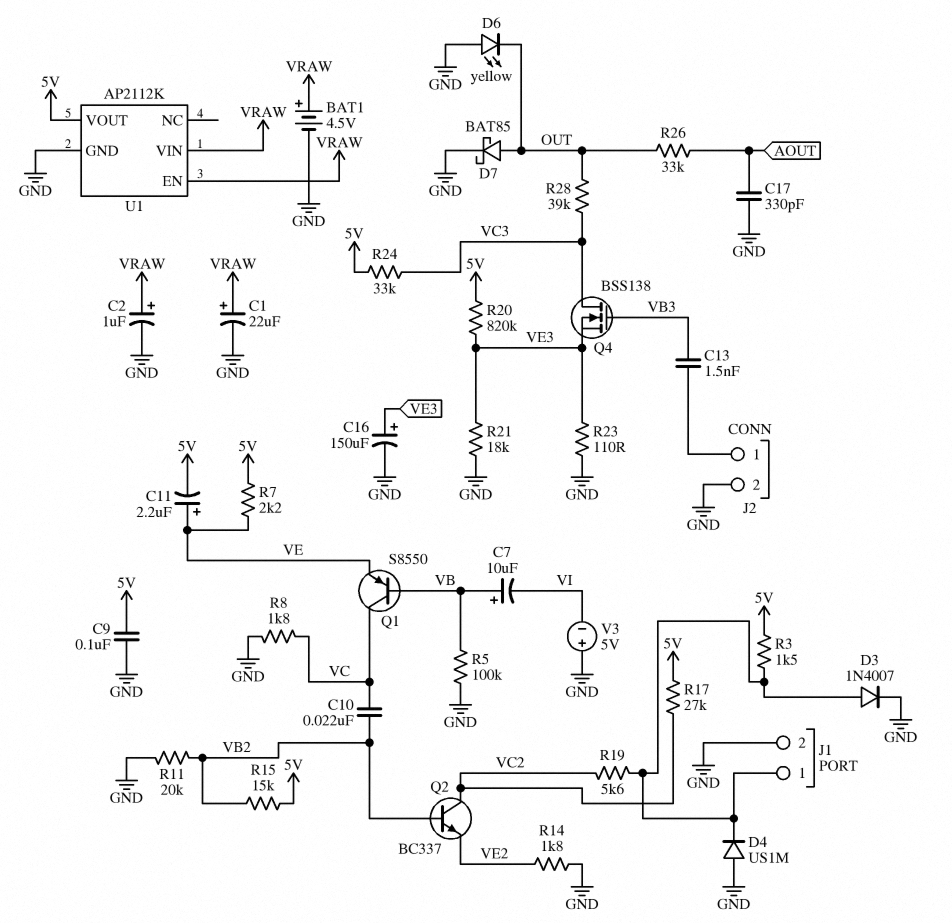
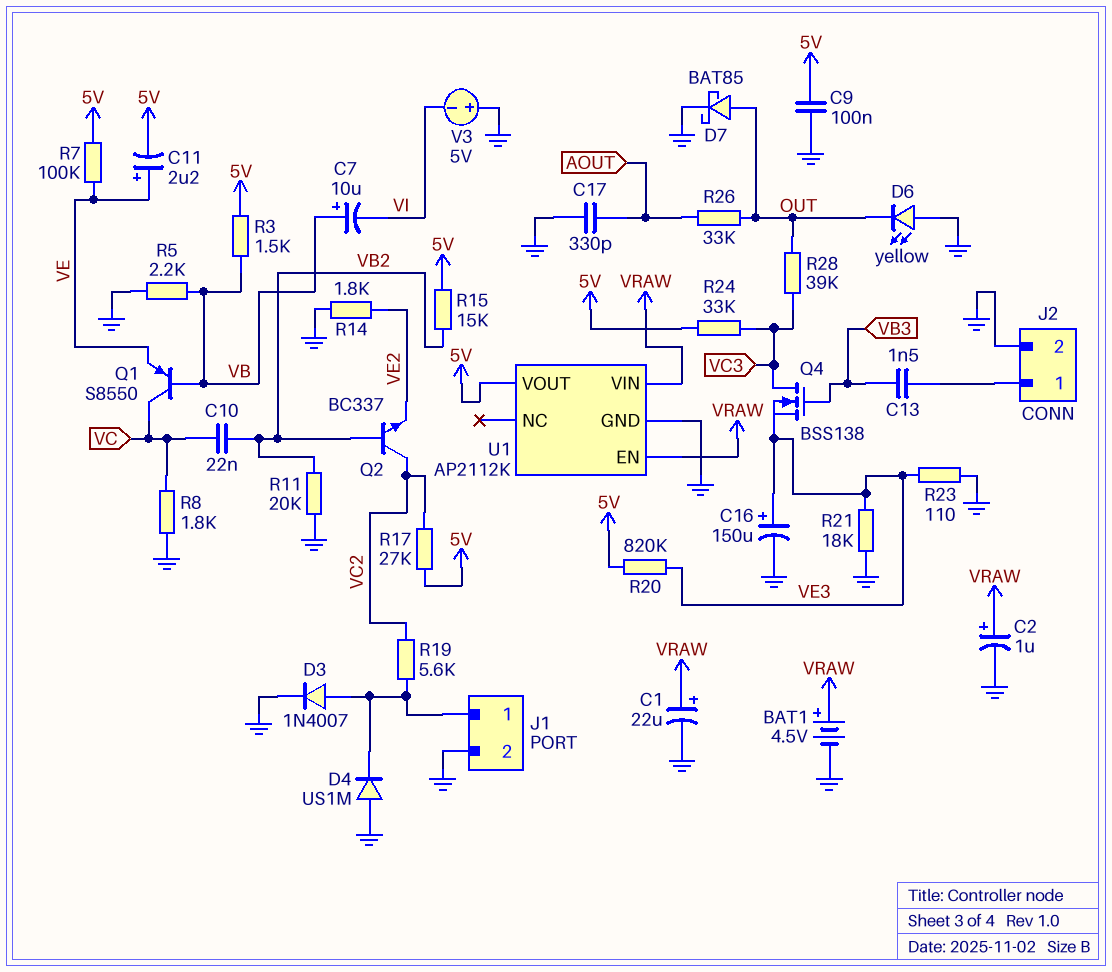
R3: 1.5k (5V, J1/1) -> 1.5k (5V, VB)
R5: 100k (GND, VB) -> 2.2k (GND, VB)
R7: 2.2k (5V, VE) -> 100k (5V, VE)

